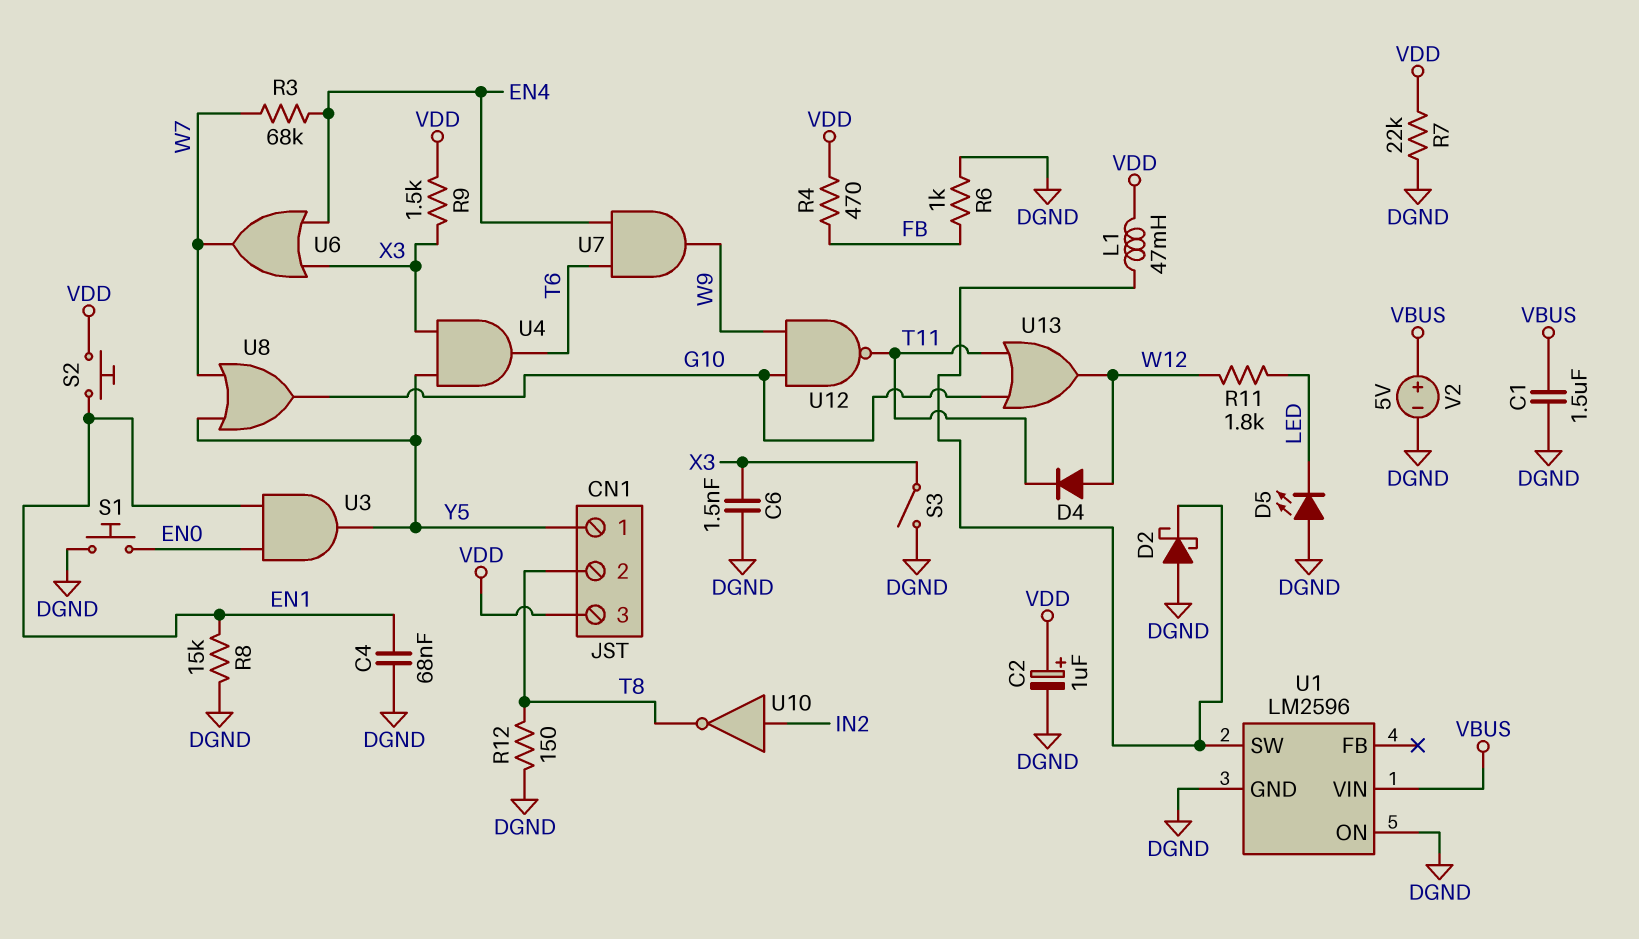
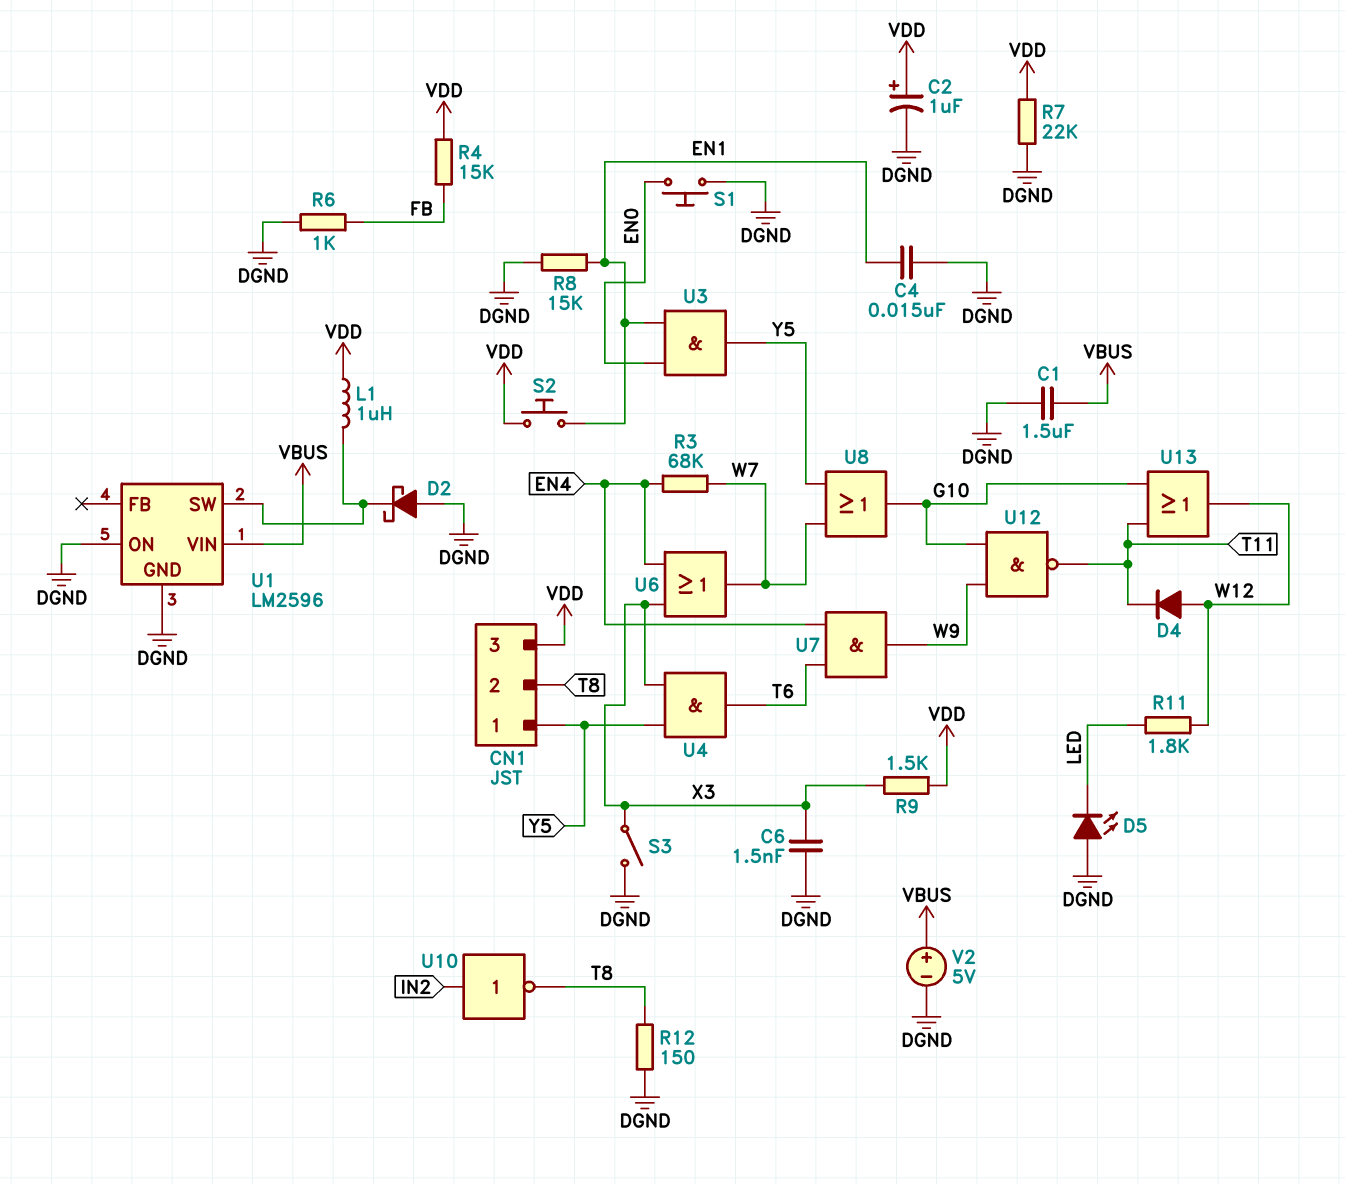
C4: 68nF (DGND, EN1) -> 15nF (DGND, EN1)
L1: 47mH (U1/SW, VDD) -> 1uH (U1/SW, VDD)
R4: 470 (FB, VDD) -> 15k (FB, VDD)

